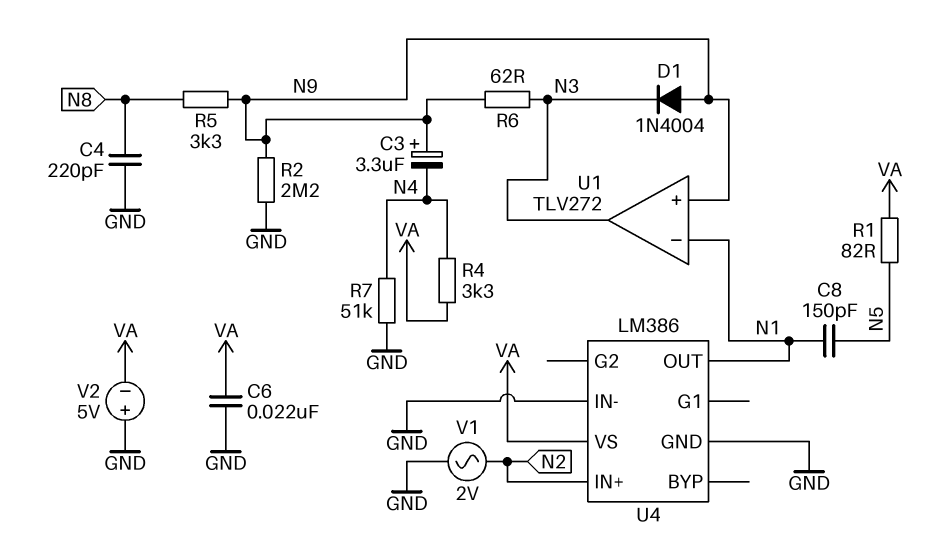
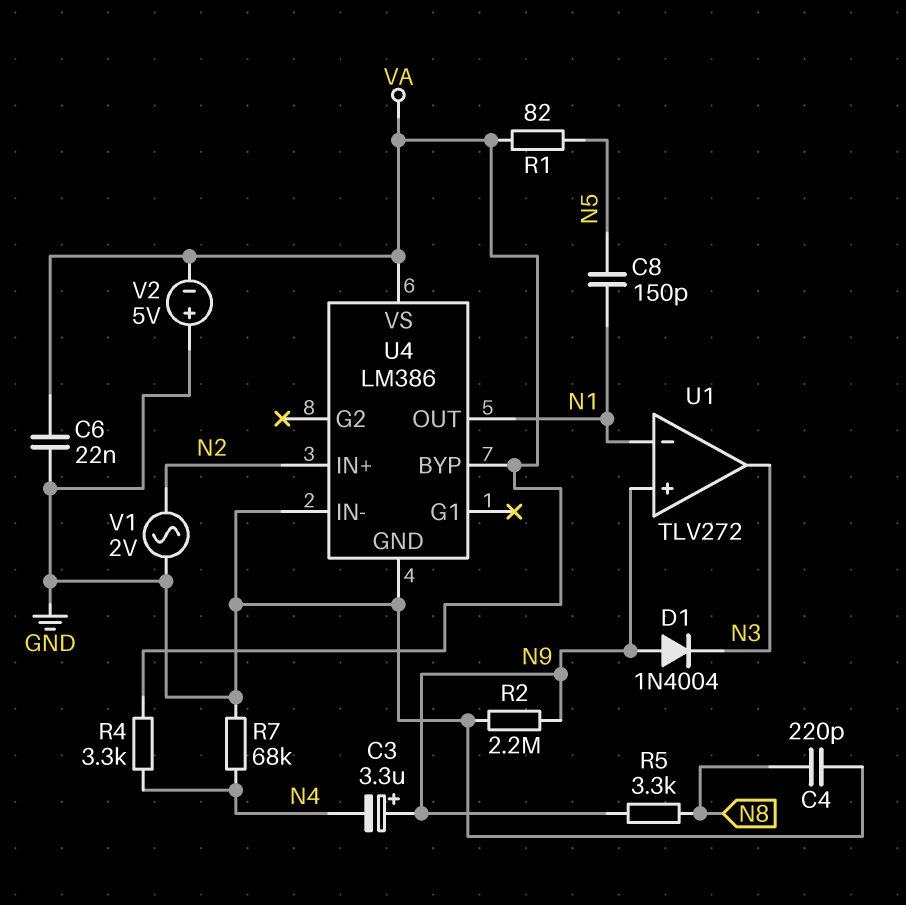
R6: 62 (N3, N9) -> none
R7: 51k (GND, N4) -> 68k (GND, N4)
U4 pin BYP: none -> VA

